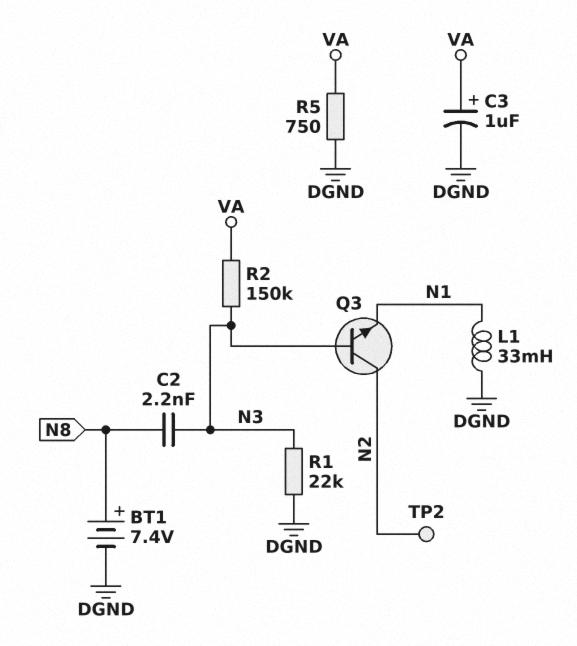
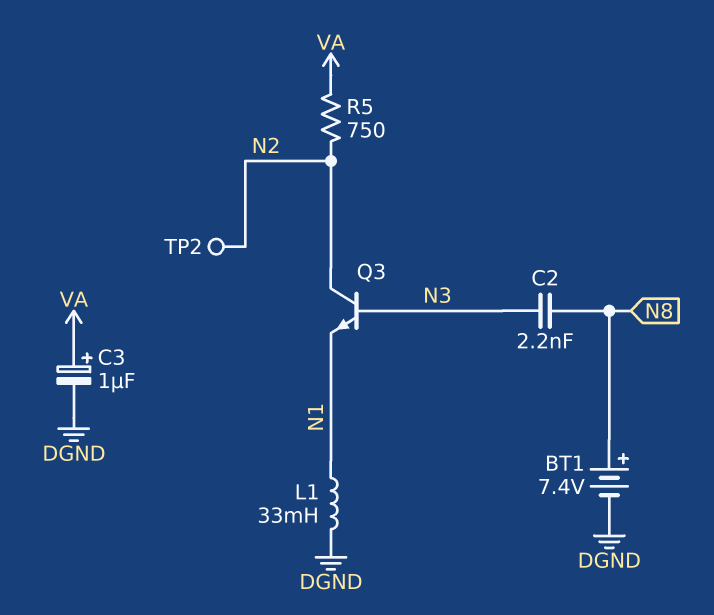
R1: 22k (DGND, N3) -> none
R2: 150k (N3, VA) -> none
R5: 750 (DGND, VA) -> 750 (N2, VA)

